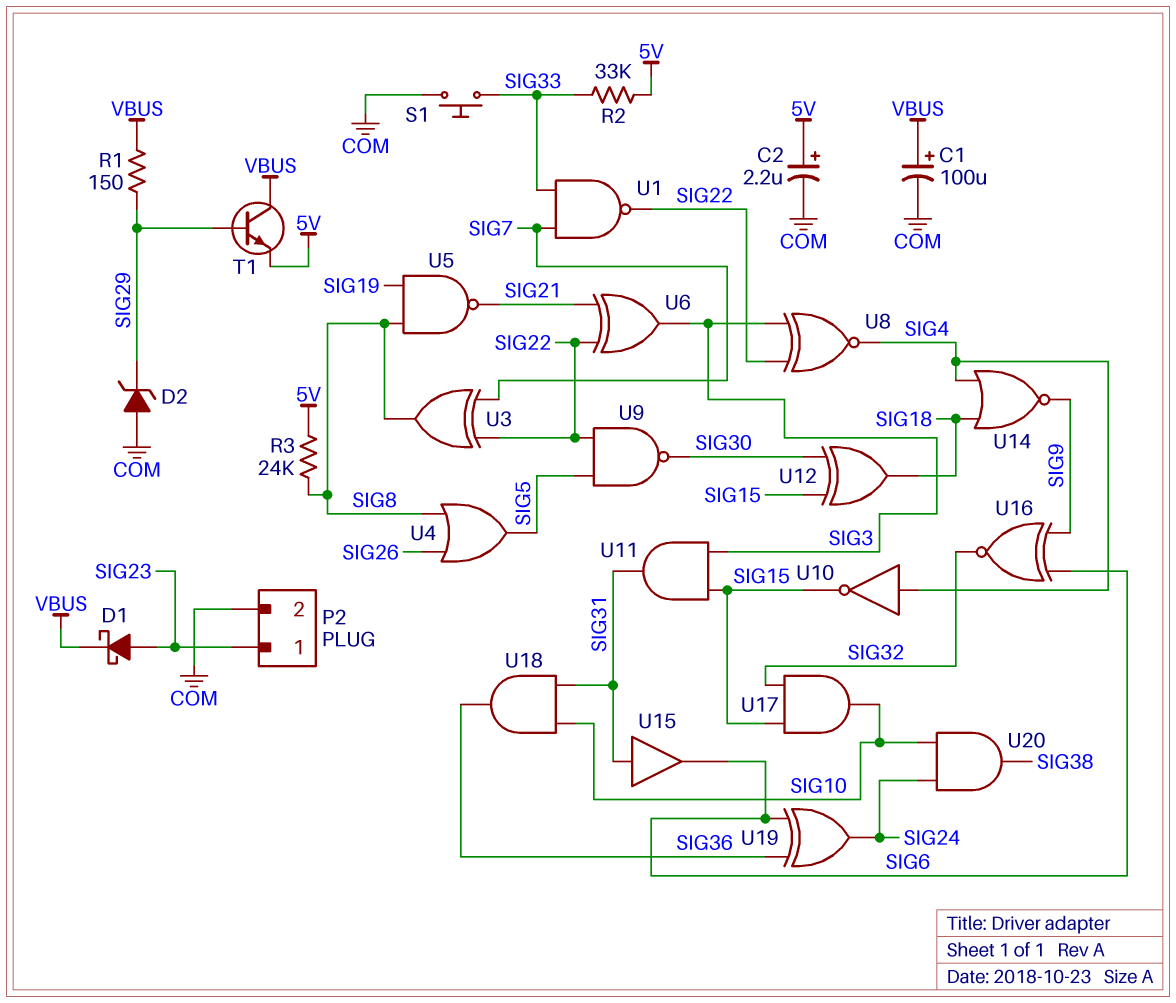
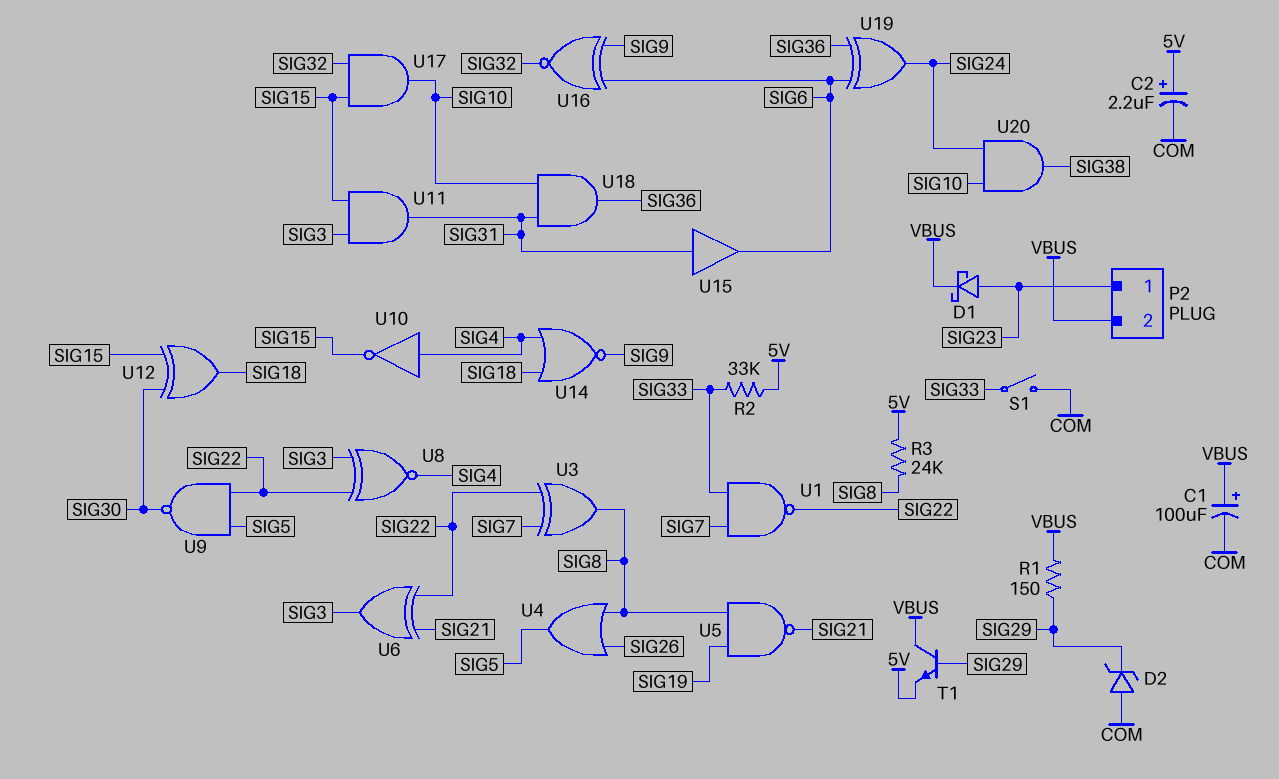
P2 pin 2: COM -> VBUS
S1: button (COM, SIG33) -> switch (COM, SIG33)

